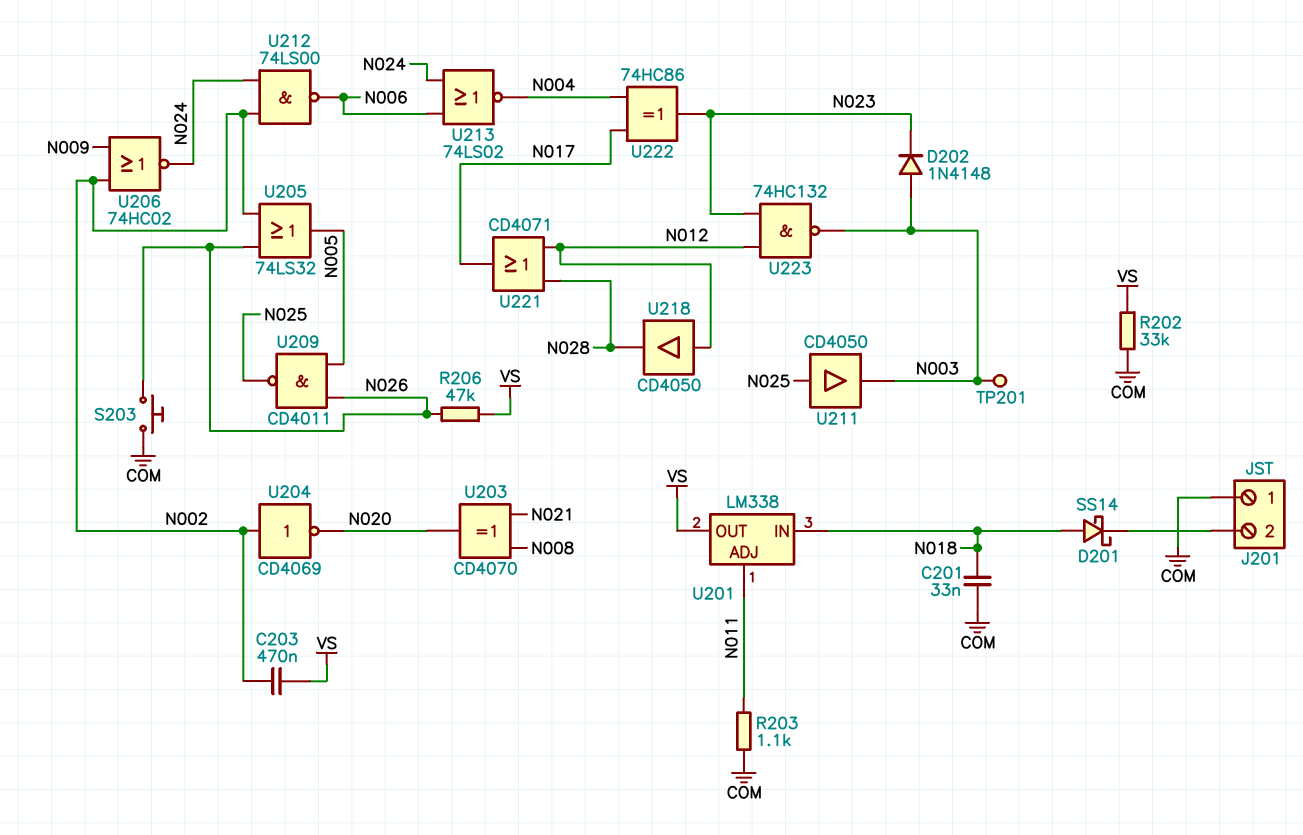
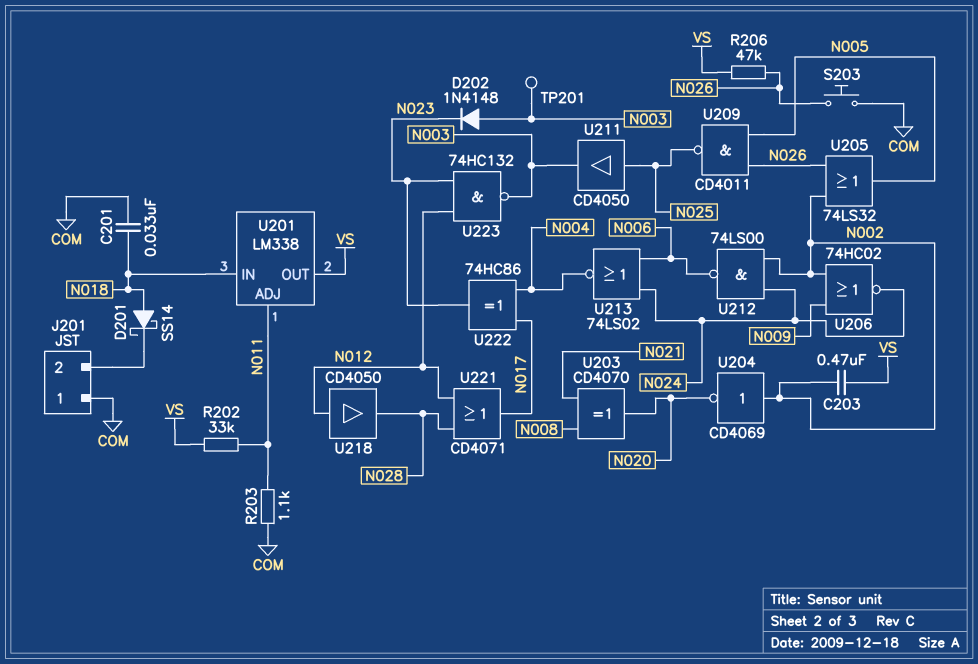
R202: 33k (COM, VS) -> 33k (N011, VS)

